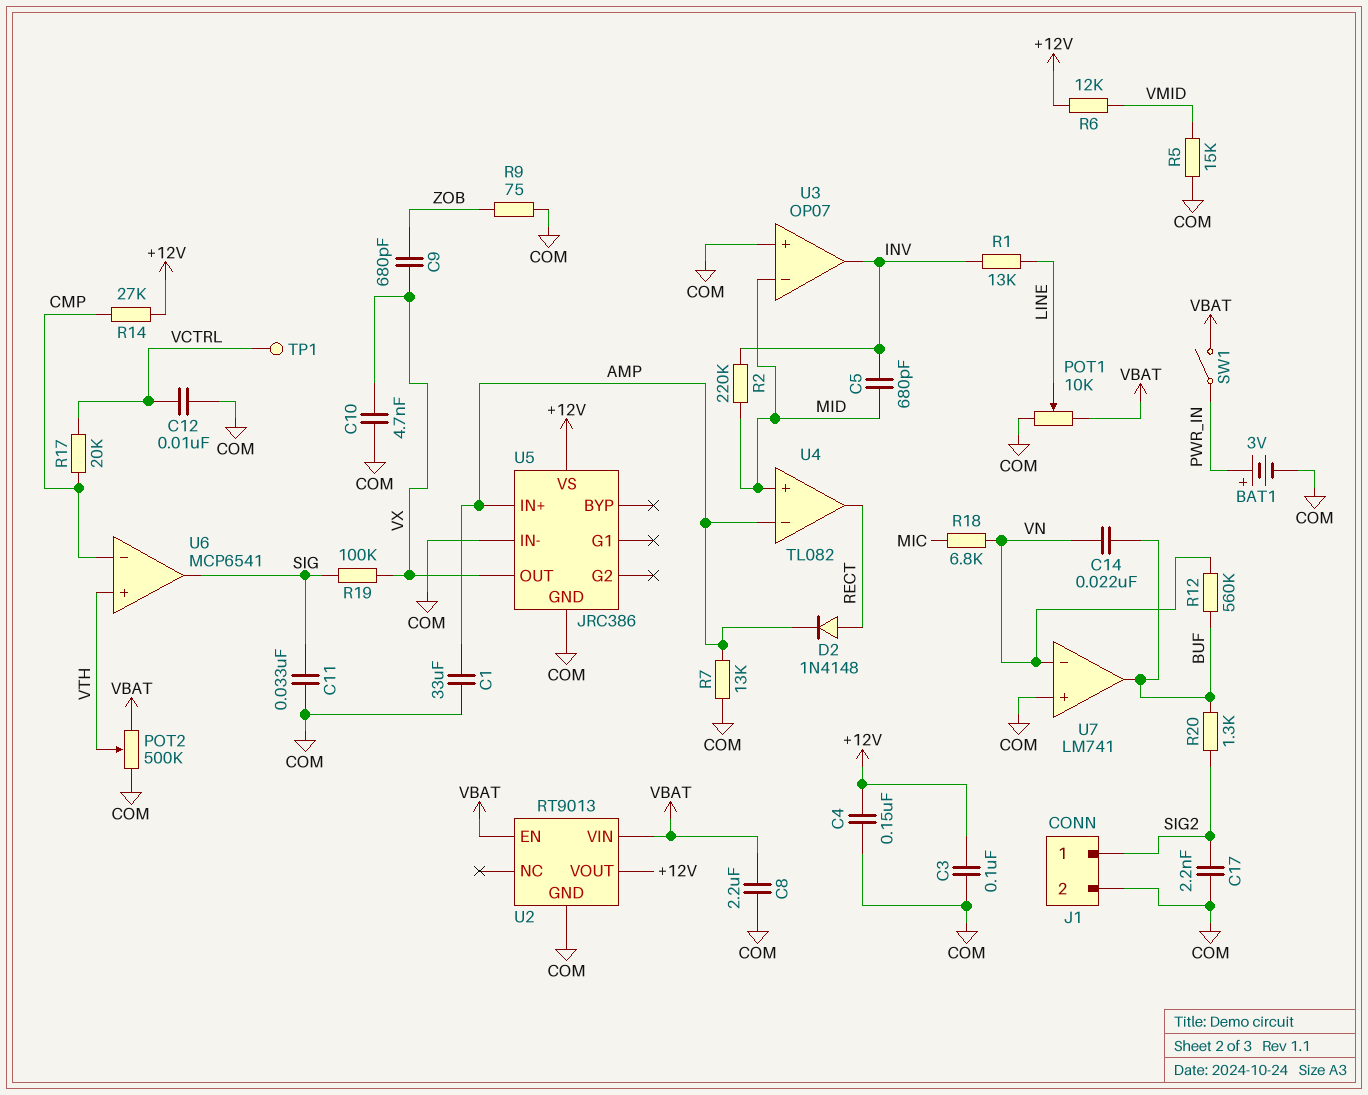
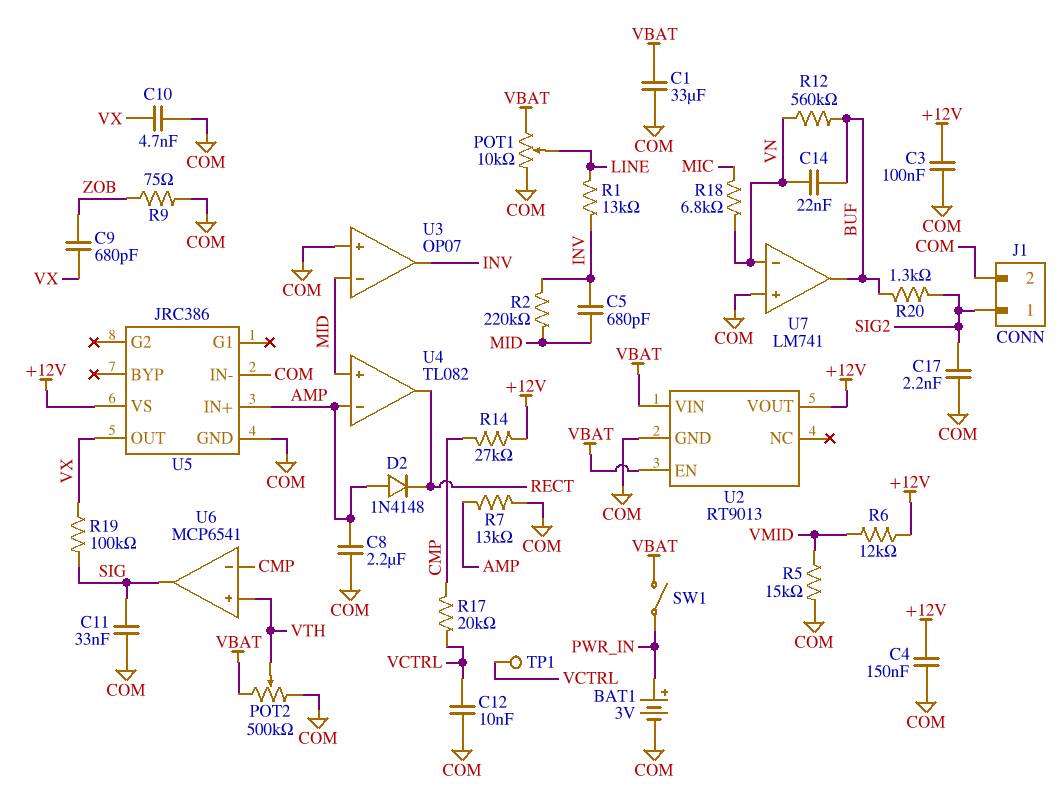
C1: 33uF (AMP, COM) -> 33uF (COM, VBAT)
C8: 2.2uF (COM, VBAT) -> 2.2uF (AMP, COM)
D2: diode 1N4148 (A RECT, K AMP) -> diode 1N4148 (A AMP, K RECT)

